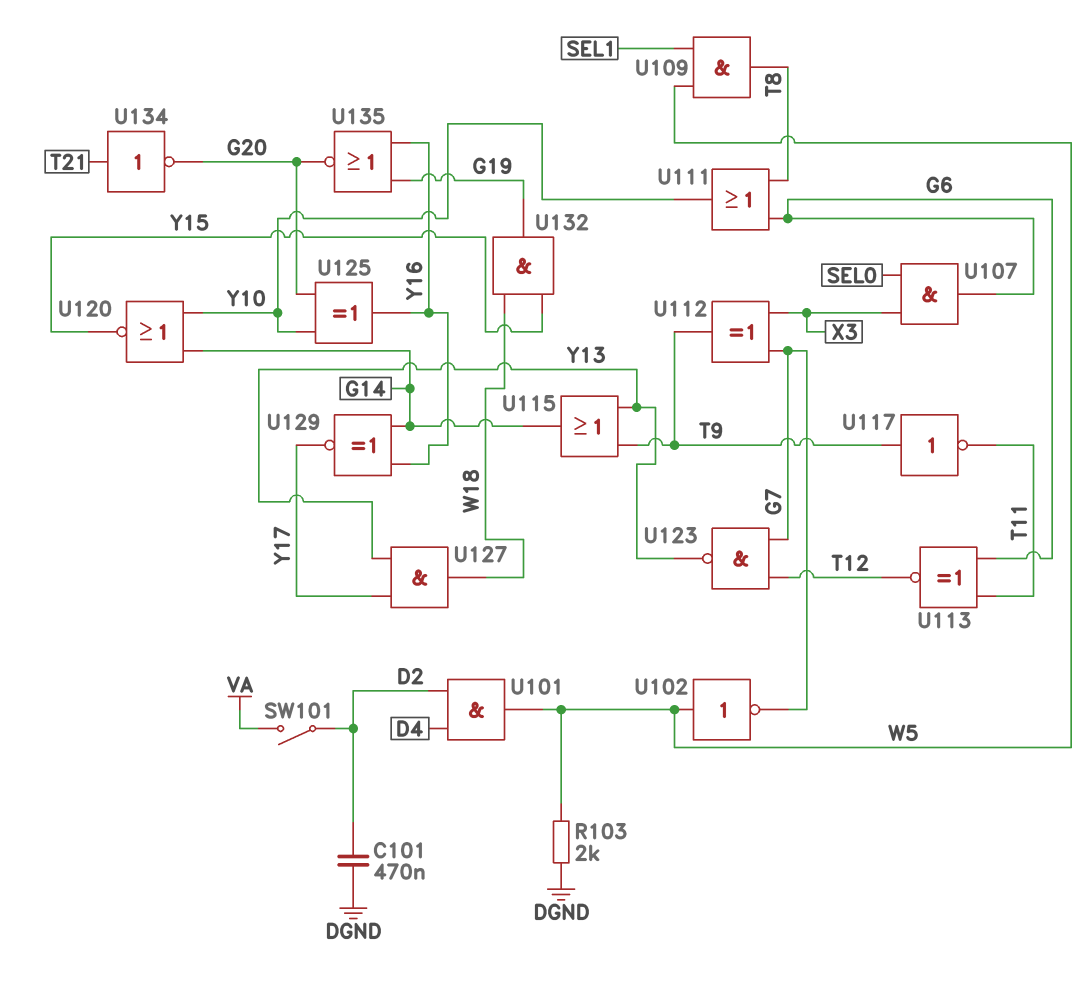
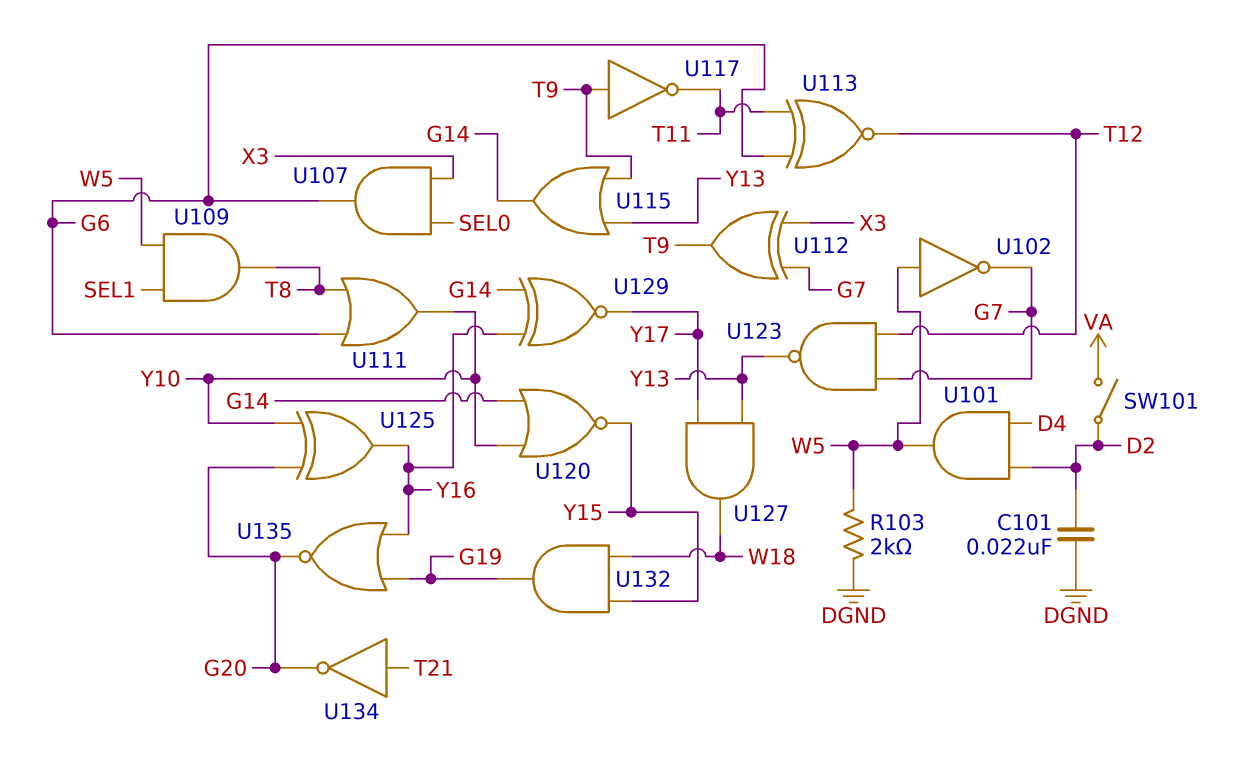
C101: 470nF (D2, DGND) -> 22nF (D2, DGND)

